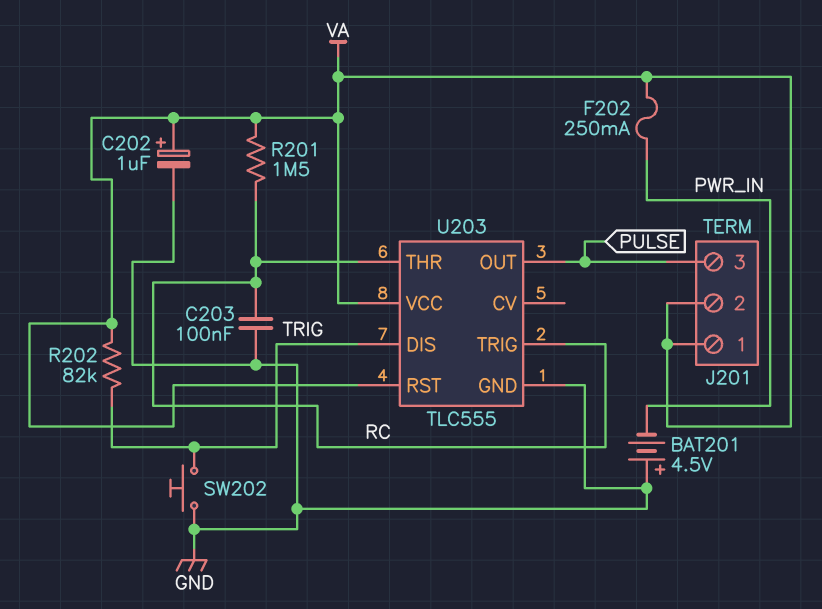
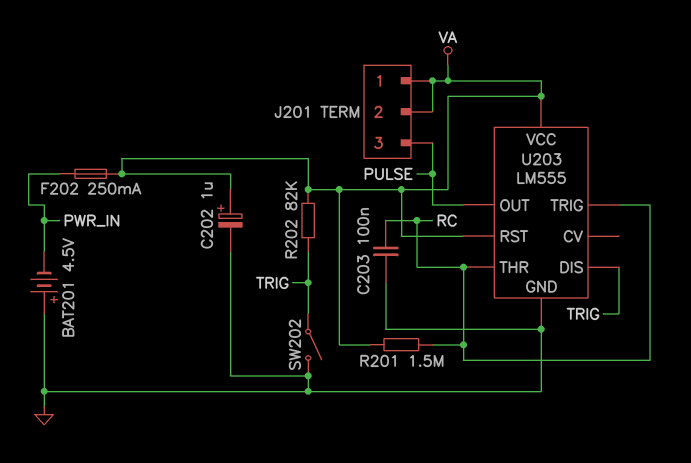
SW202: button (GND, TRIG) -> switch (GND, TRIG)
U203: TLC555 -> LM555

